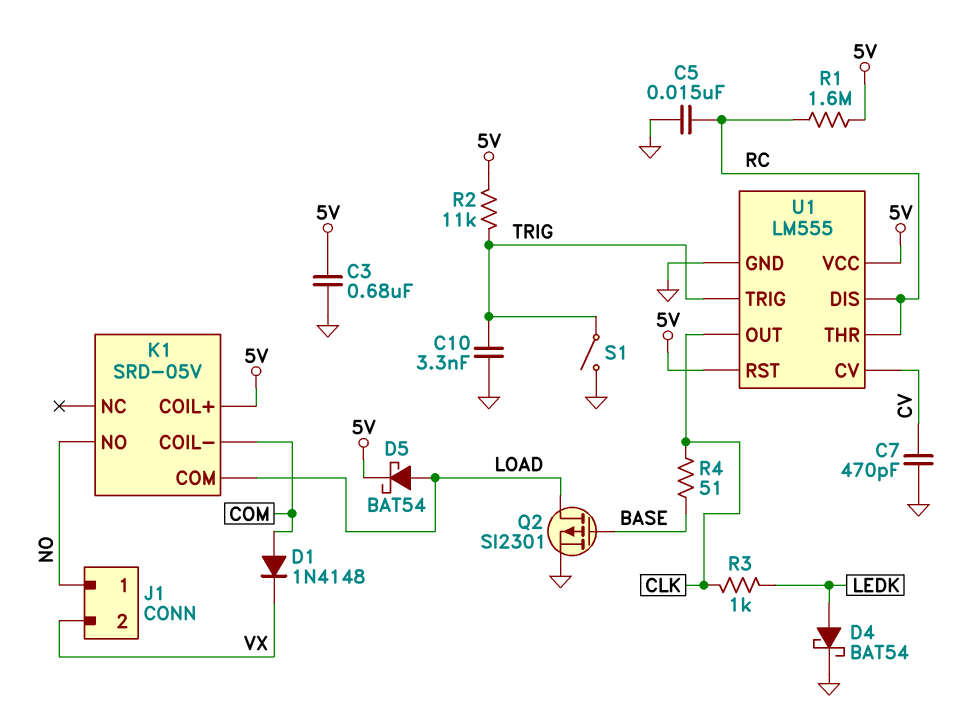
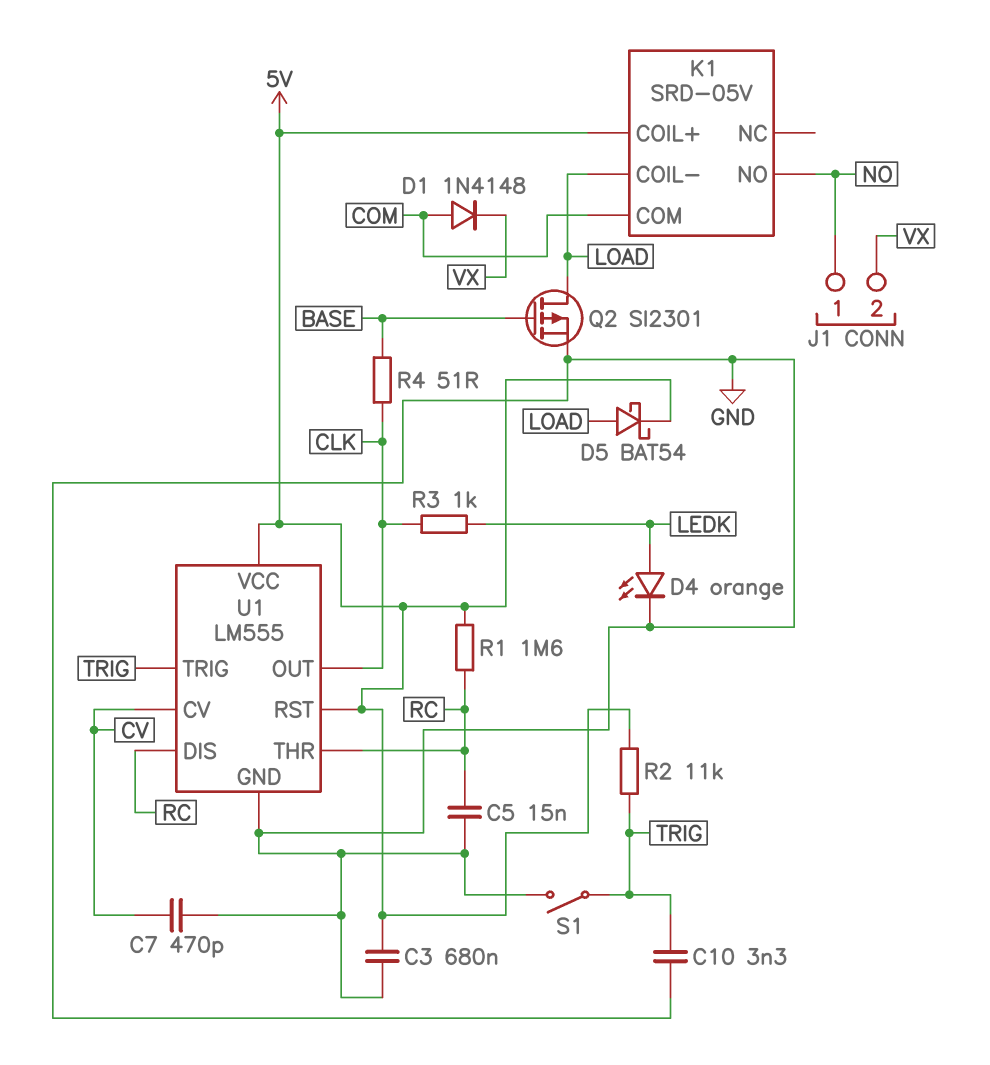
D4: schottky BAT54 (A LEDK, K GND) -> LED orange (A LEDK, K GND)
K1 pin COIL-: COM -> LOAD
K1 pin COM: LOAD -> COM

